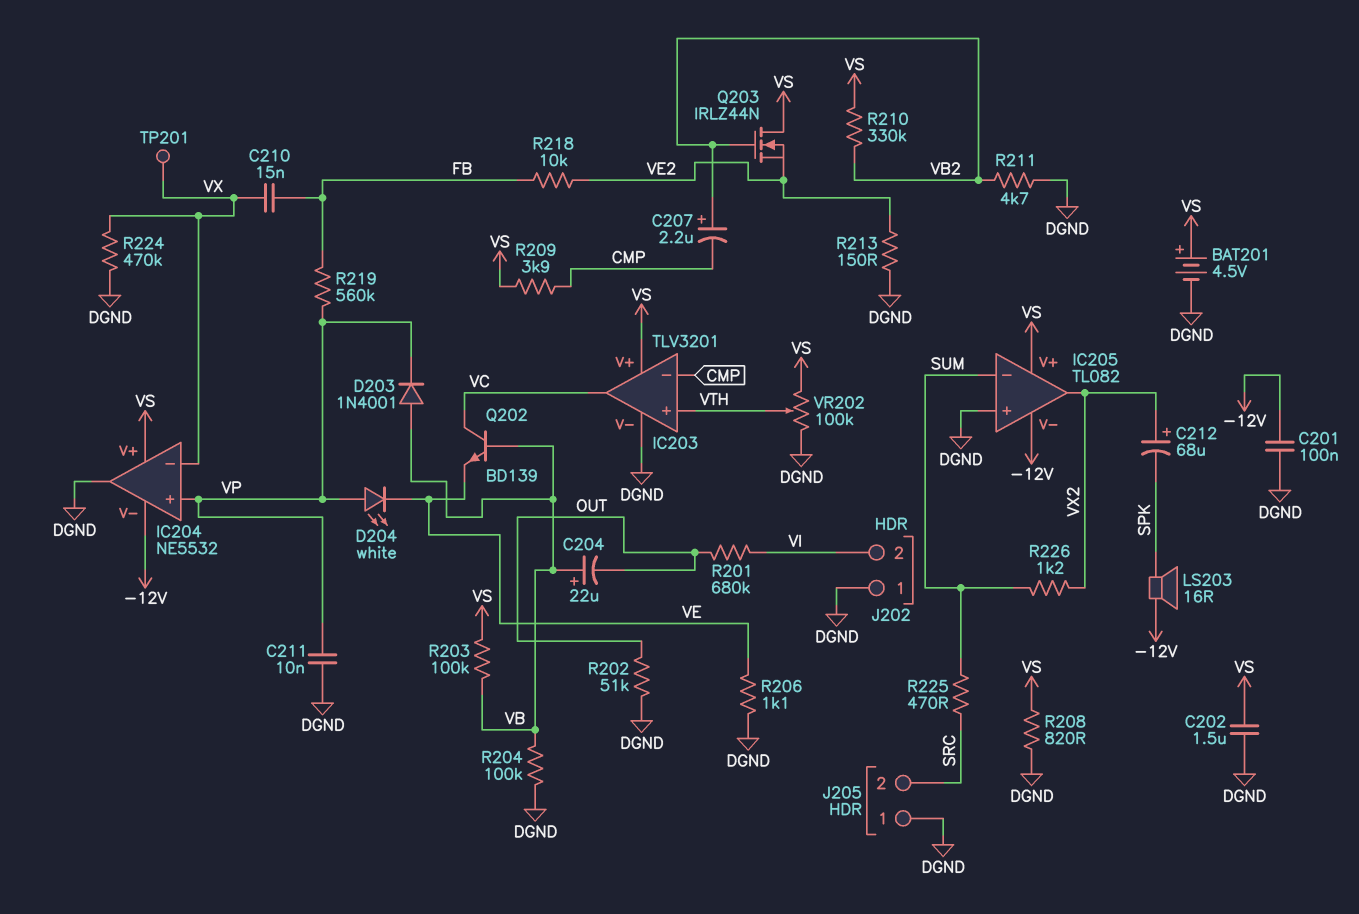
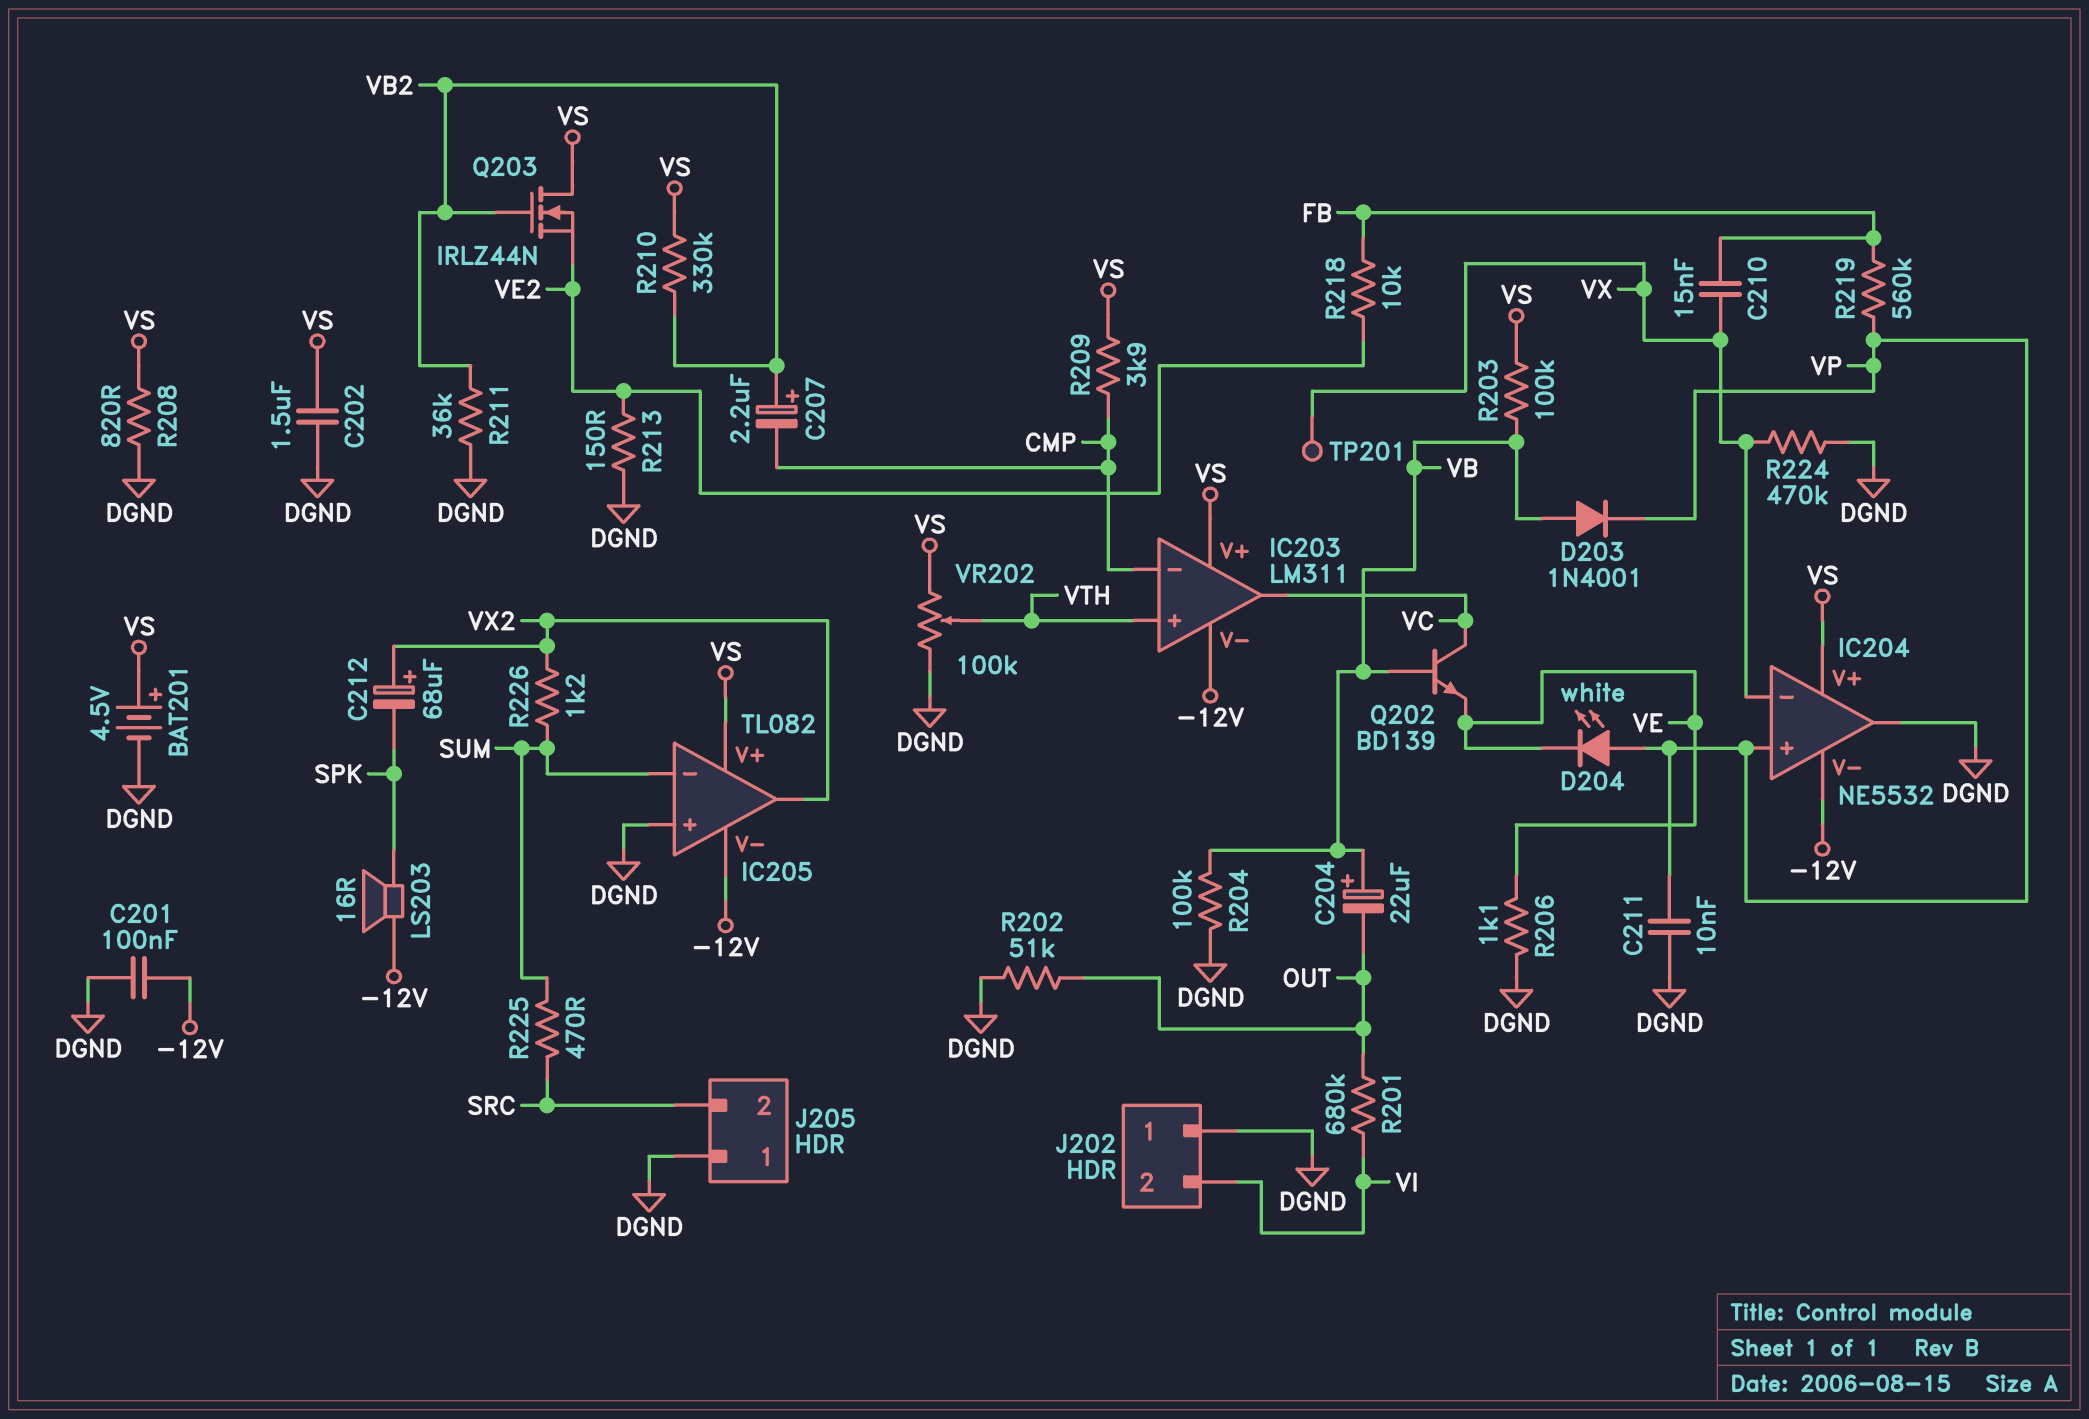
IC203: TLV3201 -> LM311
IC203 pin V-: DGND -> -12V
R211: 4.7k (DGND, VB2) -> 36k (DGND, VB2)

